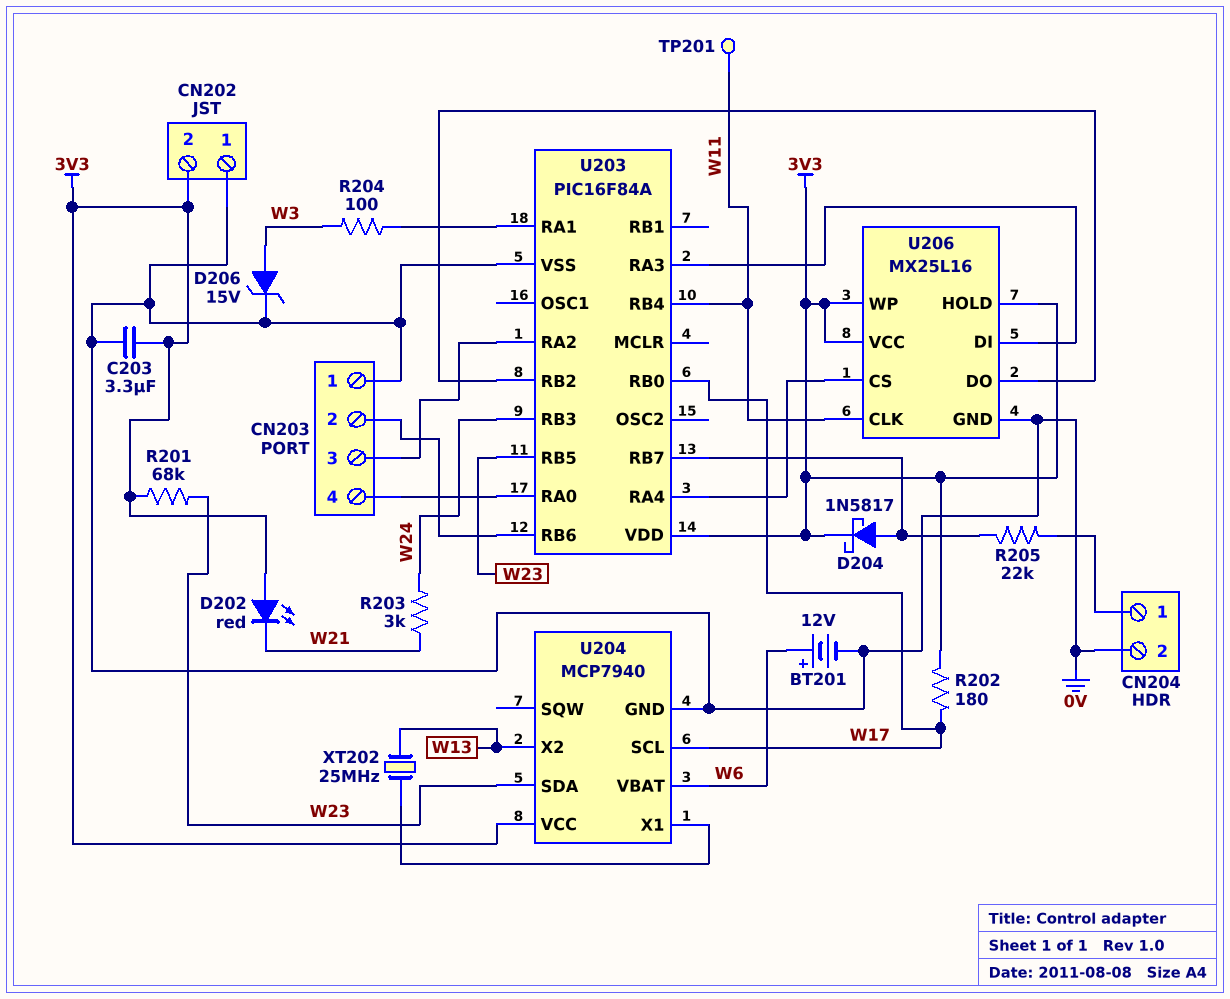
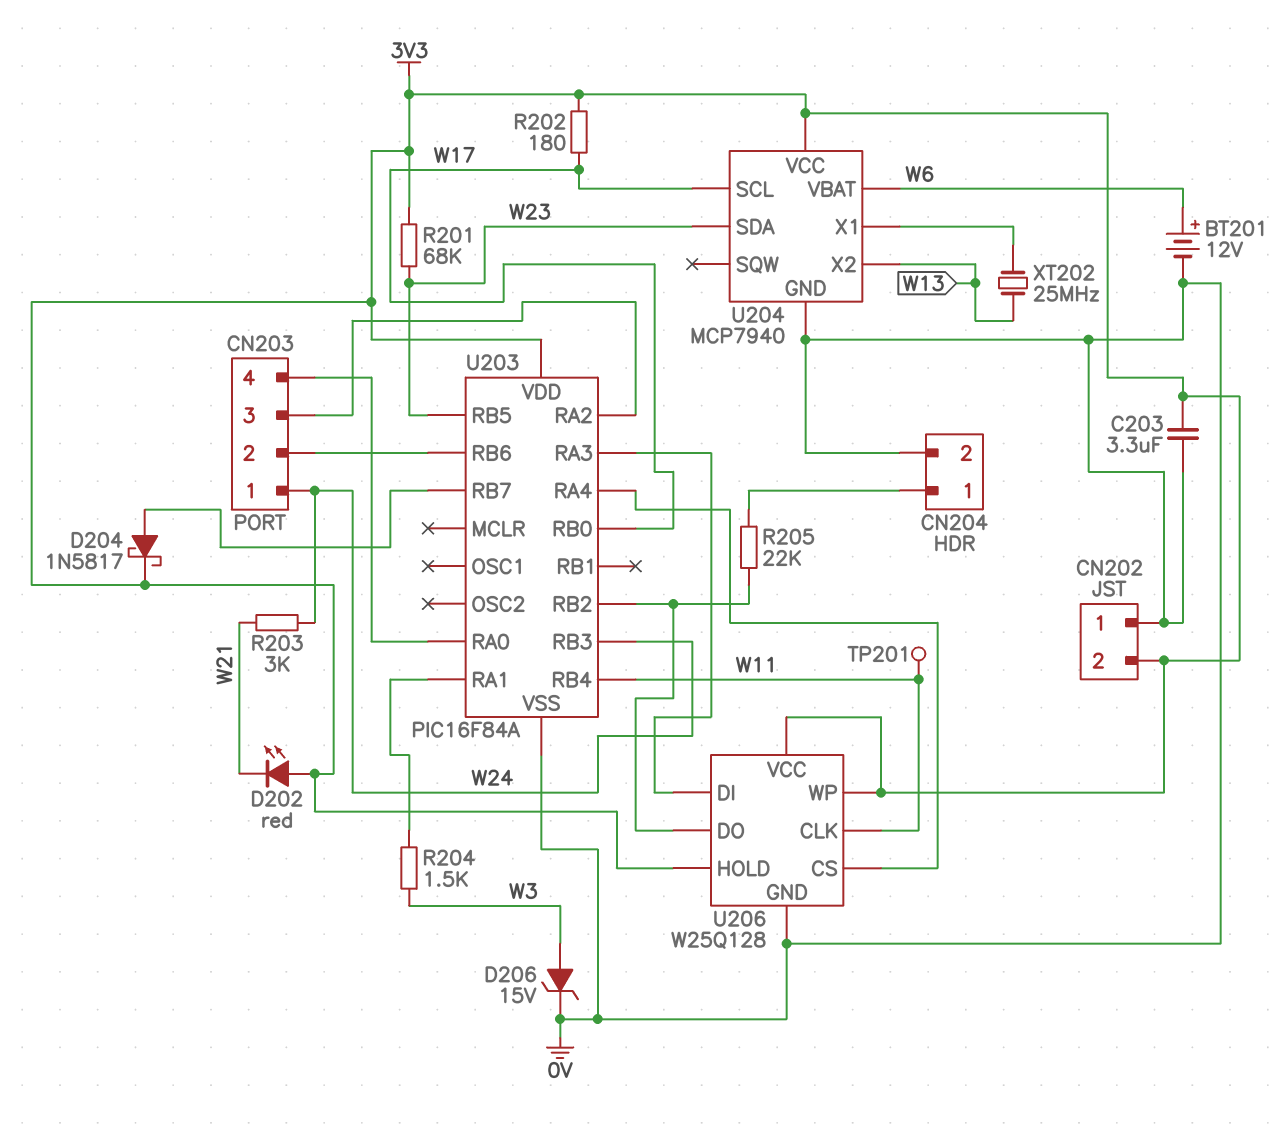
CN203 pin 1: 0V -> W24
R204: 100 (U203/RA1, W3) -> 1.5k (U203/RA1, W3)
R205: 22k (CN204/1, U203/RB7) -> 22k (CN204/1, U203/RB2)
U206: MX25L16 -> W25Q128

